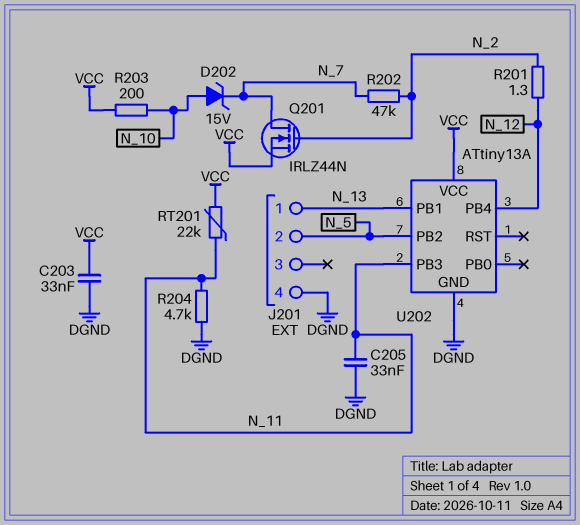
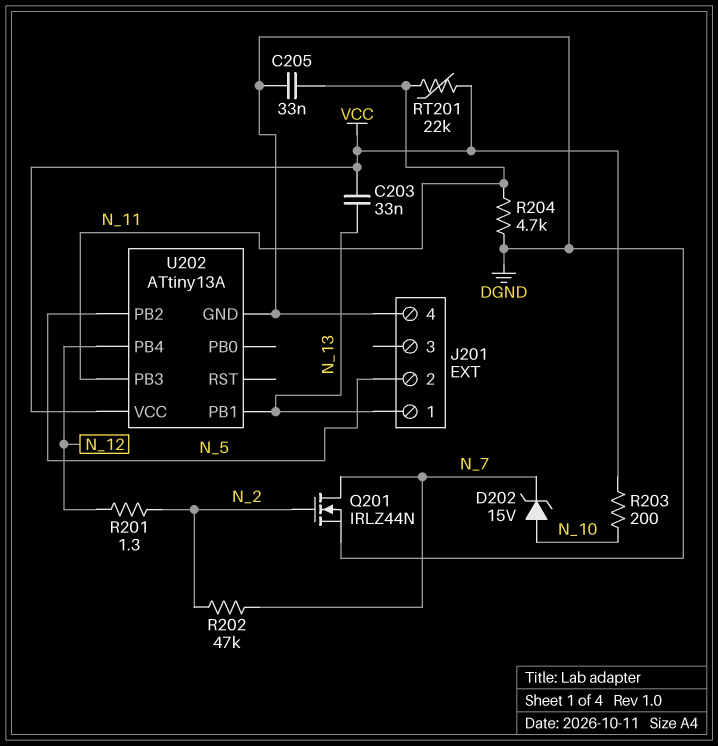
C203: 33nF (DGND, VCC) -> 33nF (N_13, VCC)
Q201: NMOS IRLZ44N (G N_2, D N_7, S VCC) -> NMOS IRLZ44N (G N_2, D N_7, S DGND)

